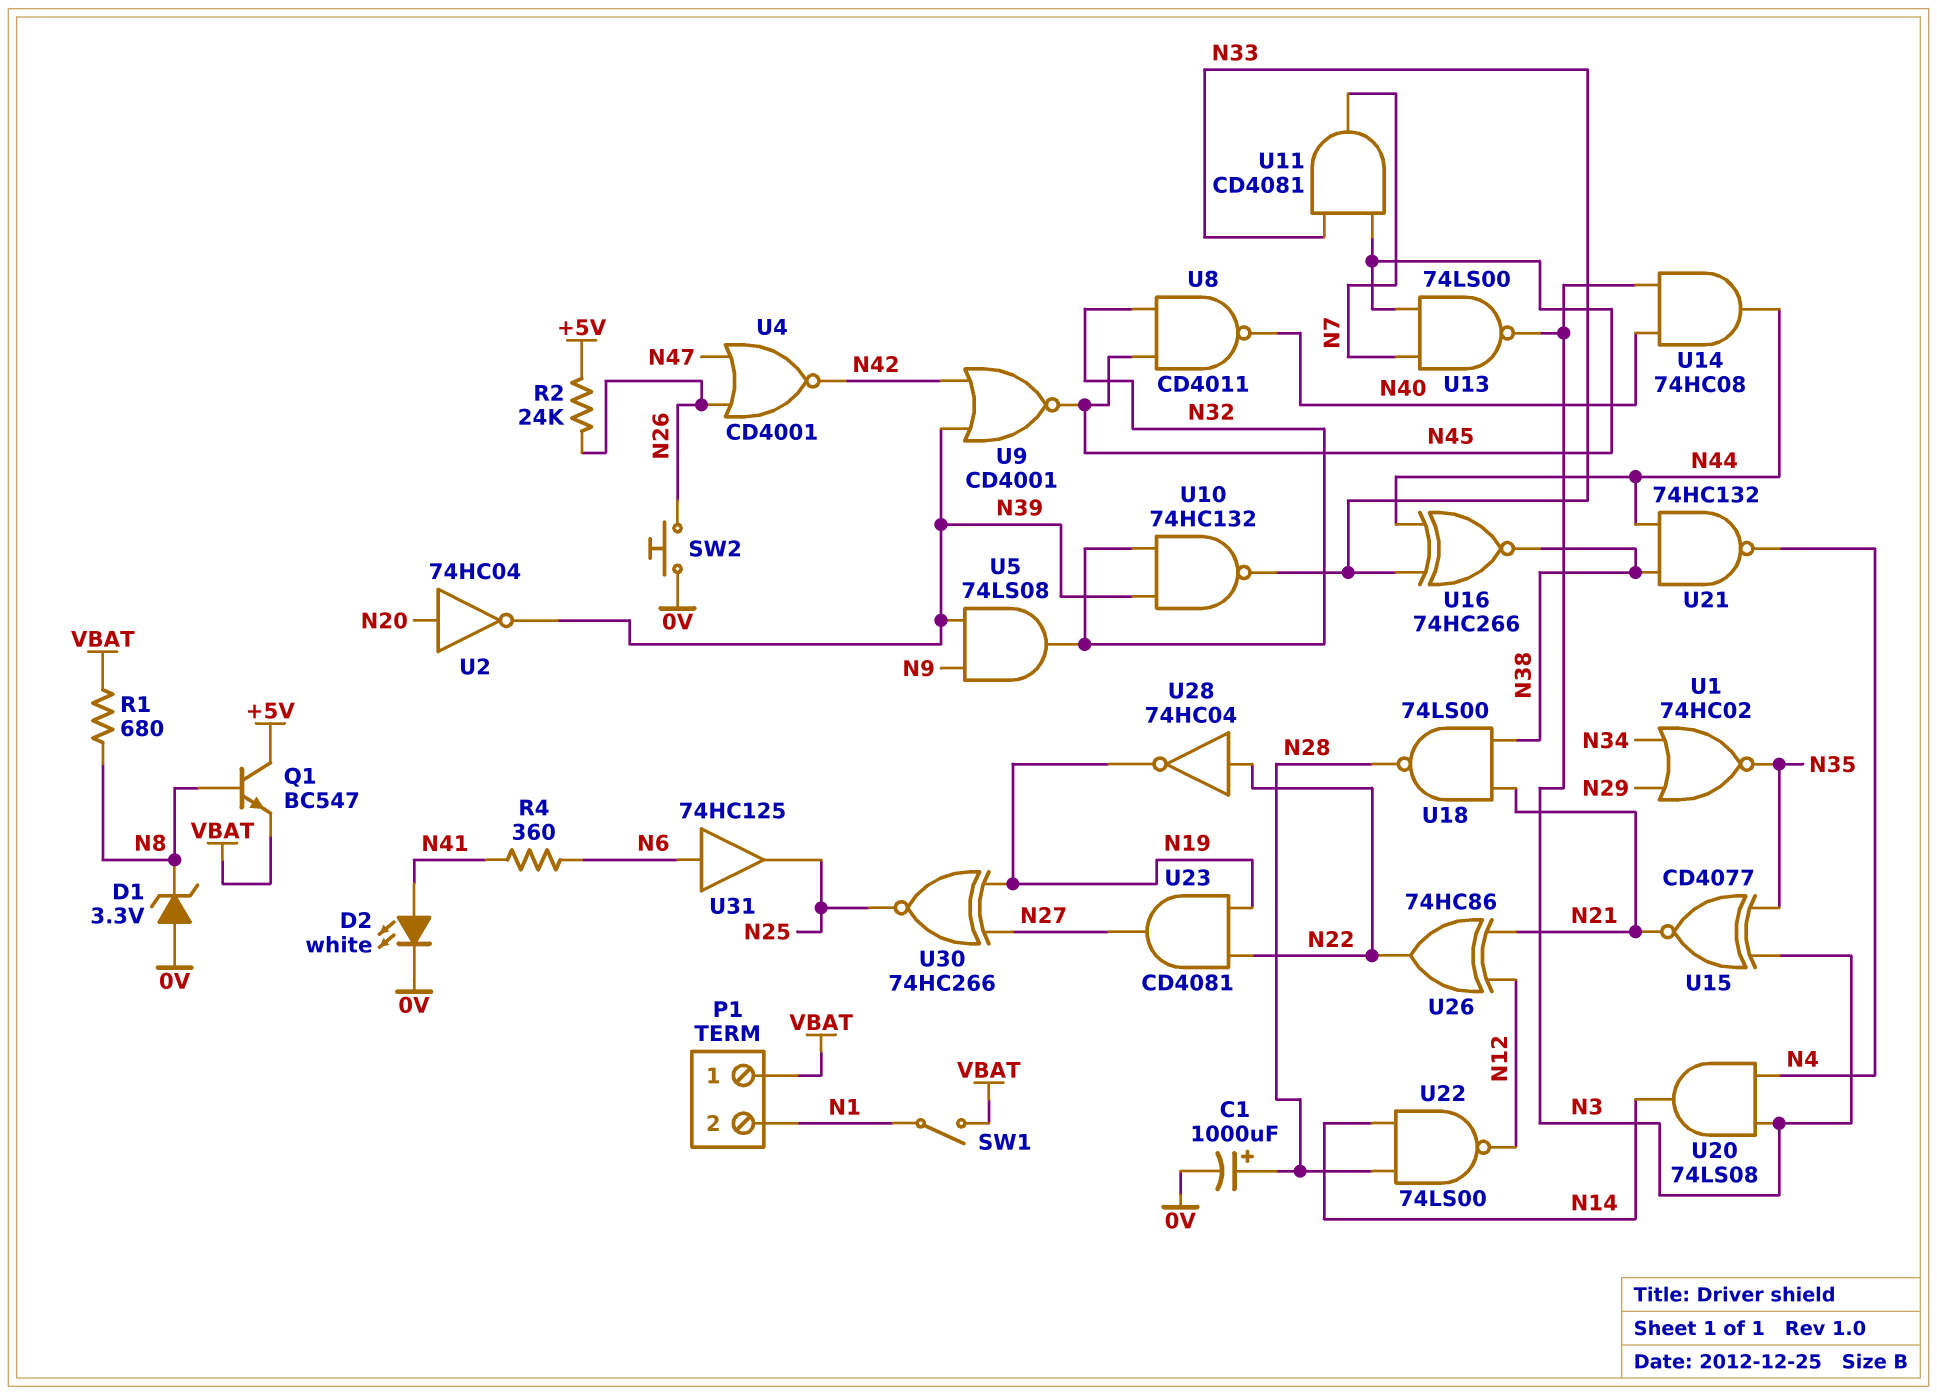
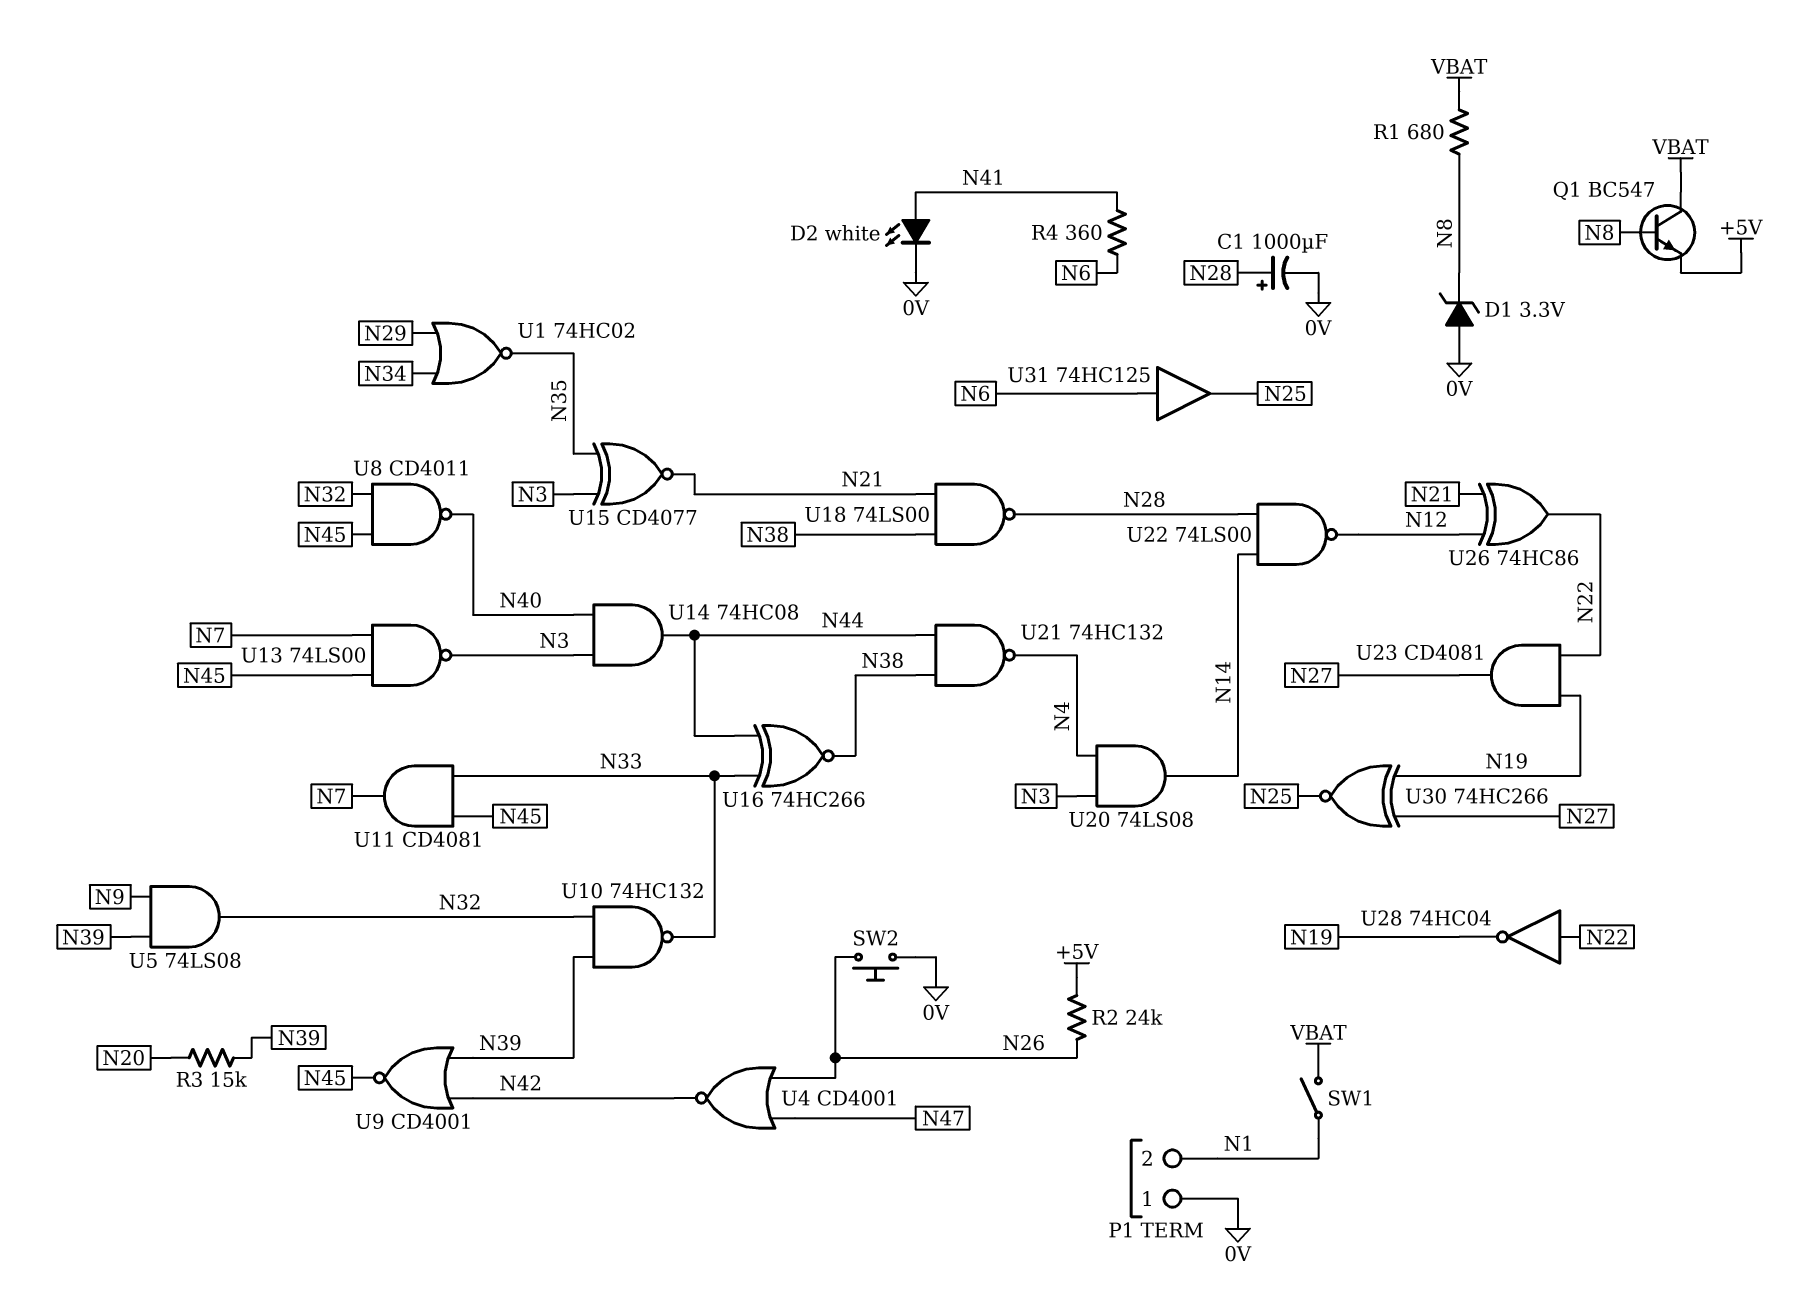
P1 pin 1: VBAT -> 0V
Q1: NPN BC547 (B N8, C +5V, E VBAT) -> NPN BC547 (B N8, C VBAT, E +5V)
R3: none -> 15k (N20, N39)
U2: NOT 74HC04 (in N20, out N39) -> none

